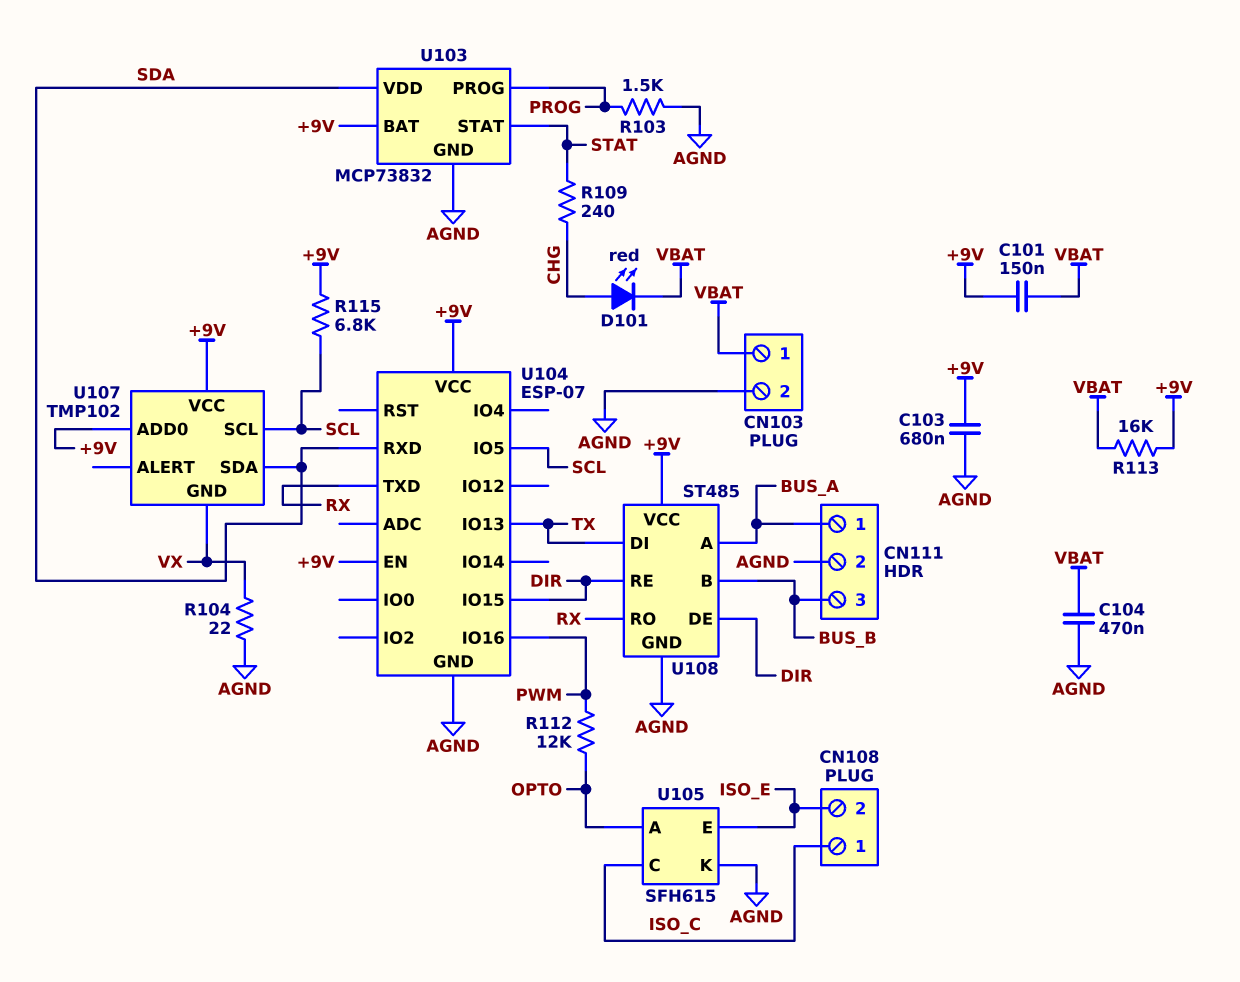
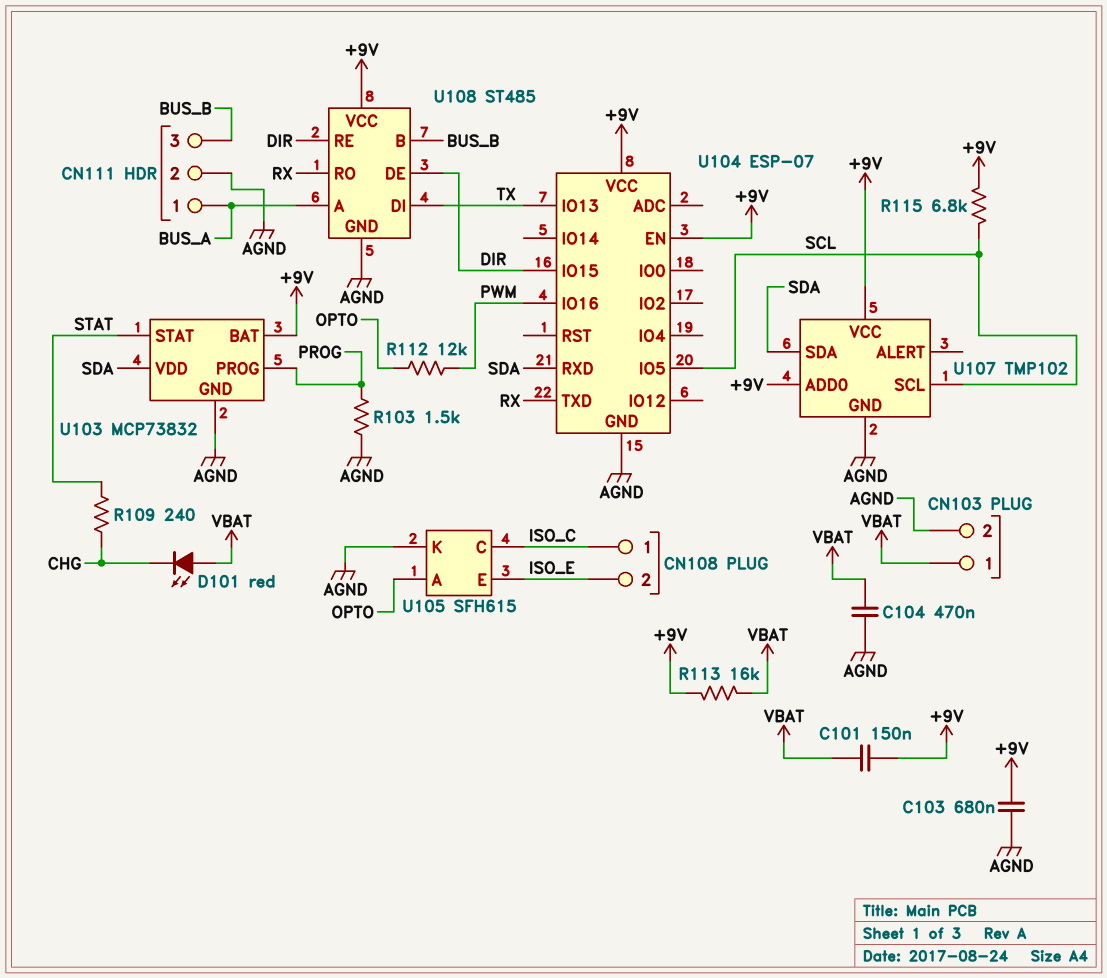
D101: LED red (A CHG, K VBAT) -> LED red (A VBAT, K CHG)
R104: 22 (AGND, VX) -> none
U107 pin GND: VX -> AGND

